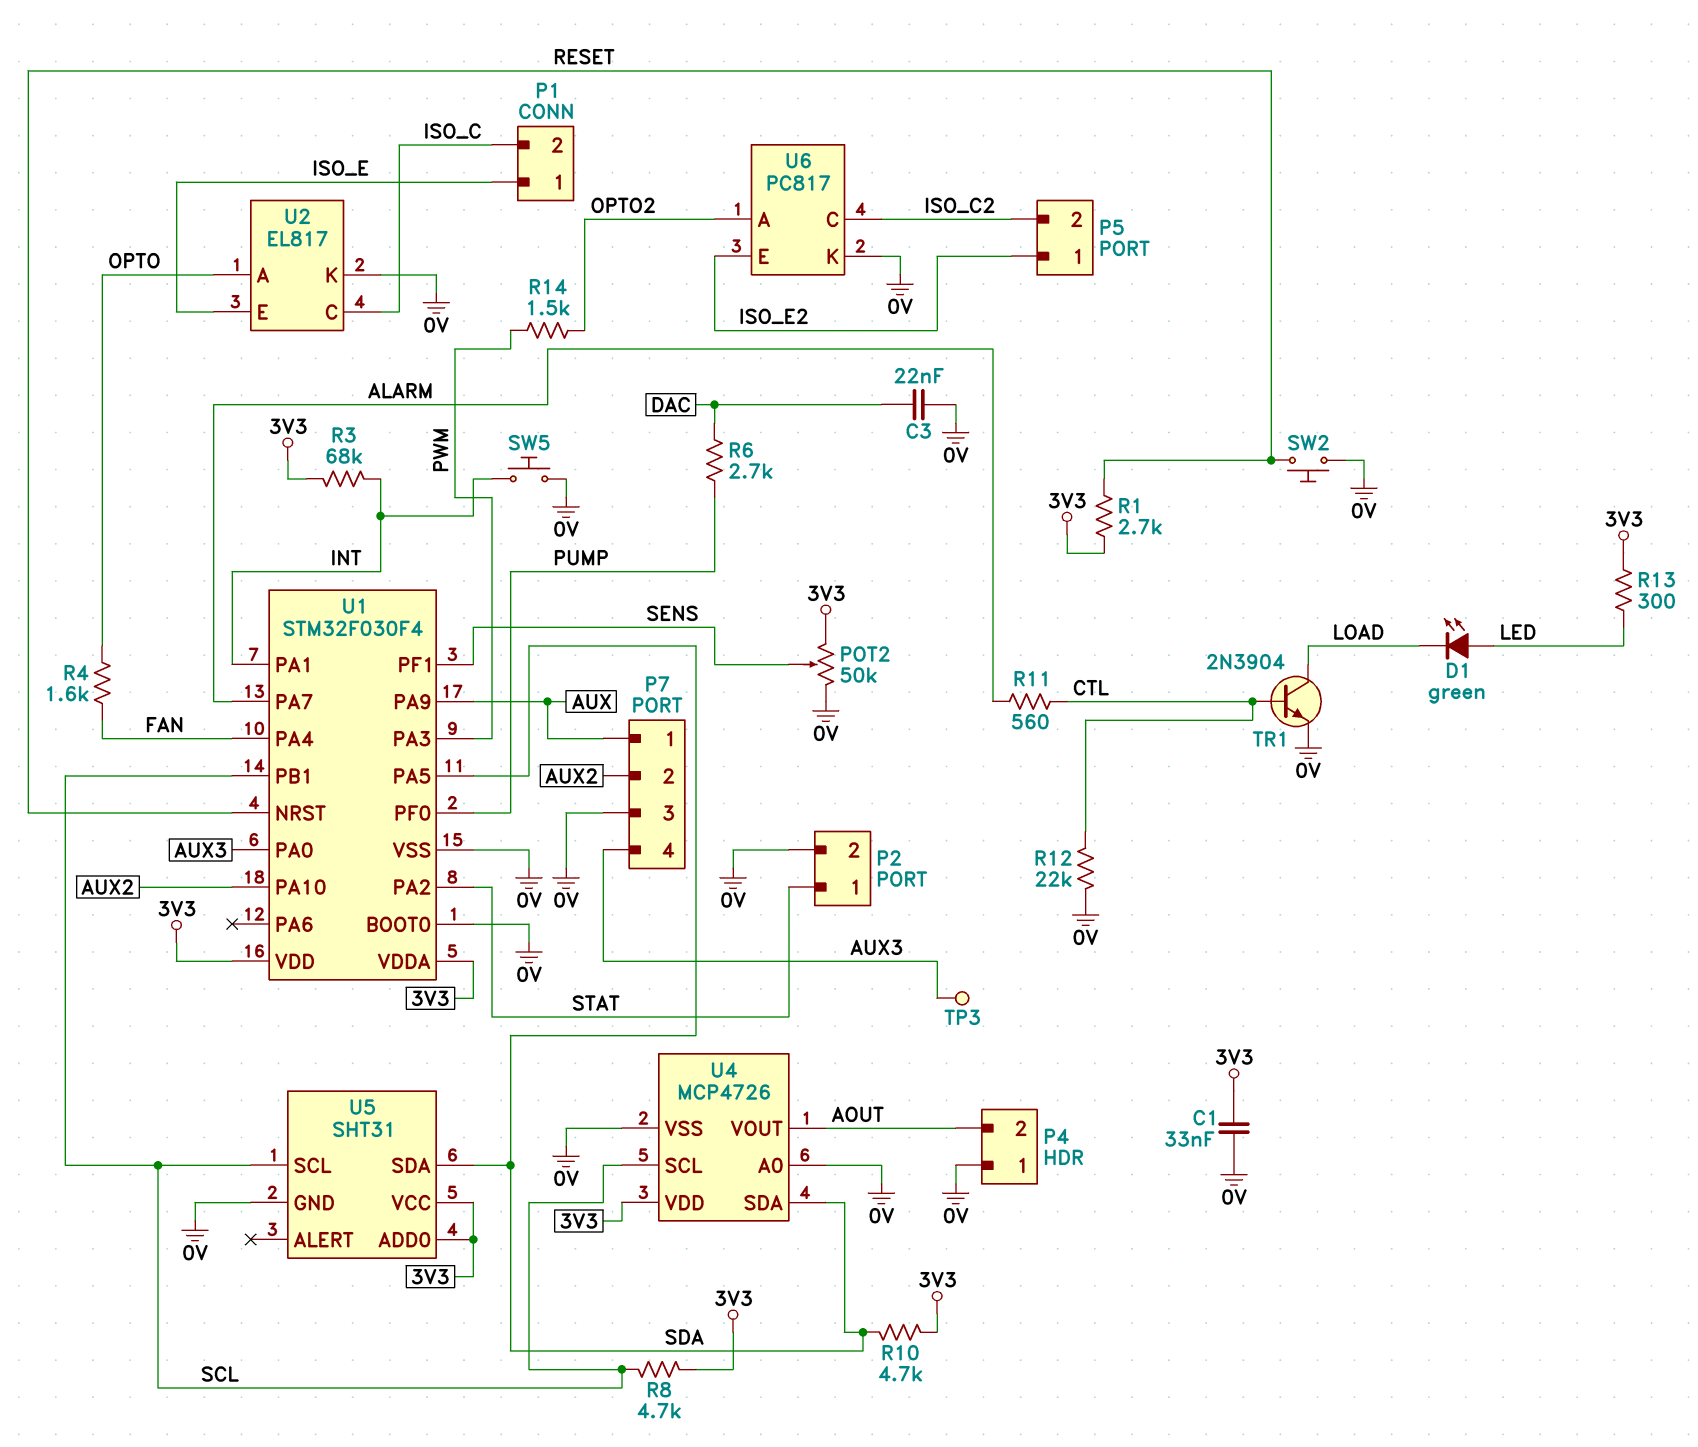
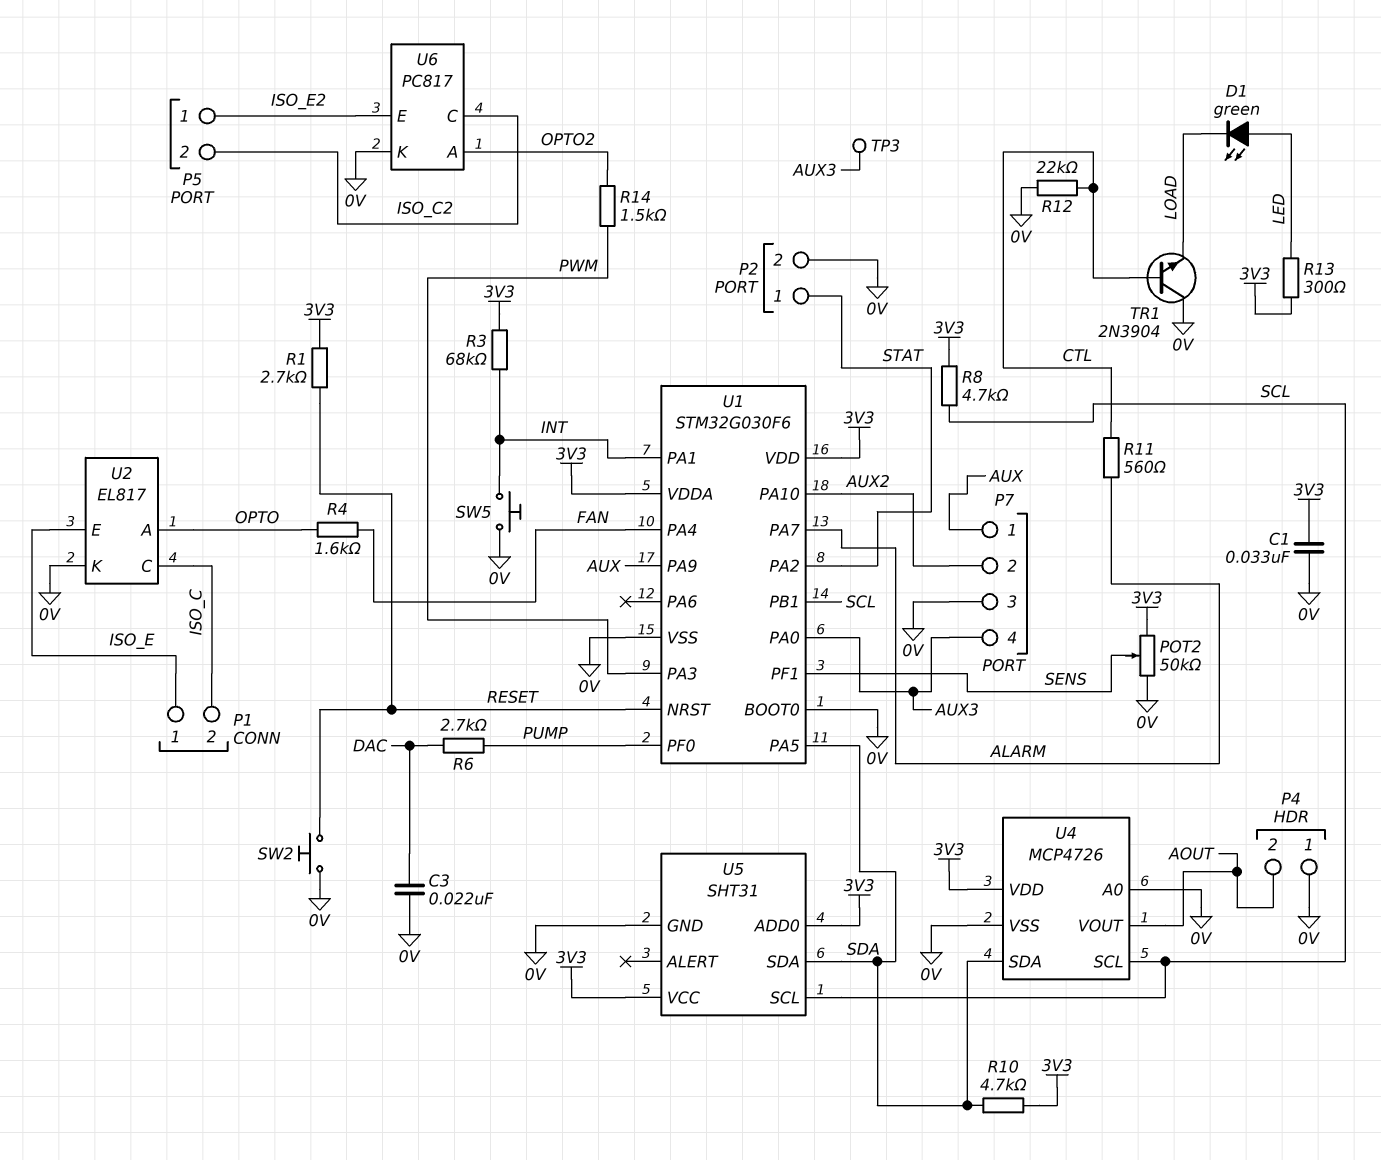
TR1: NPN 2N3904 (B CTL, C LOAD, E 0V) -> NPN 2N3904 (B CTL, C 0V, E LOAD)
U1: STM32F030F4 -> STM32G030F6

